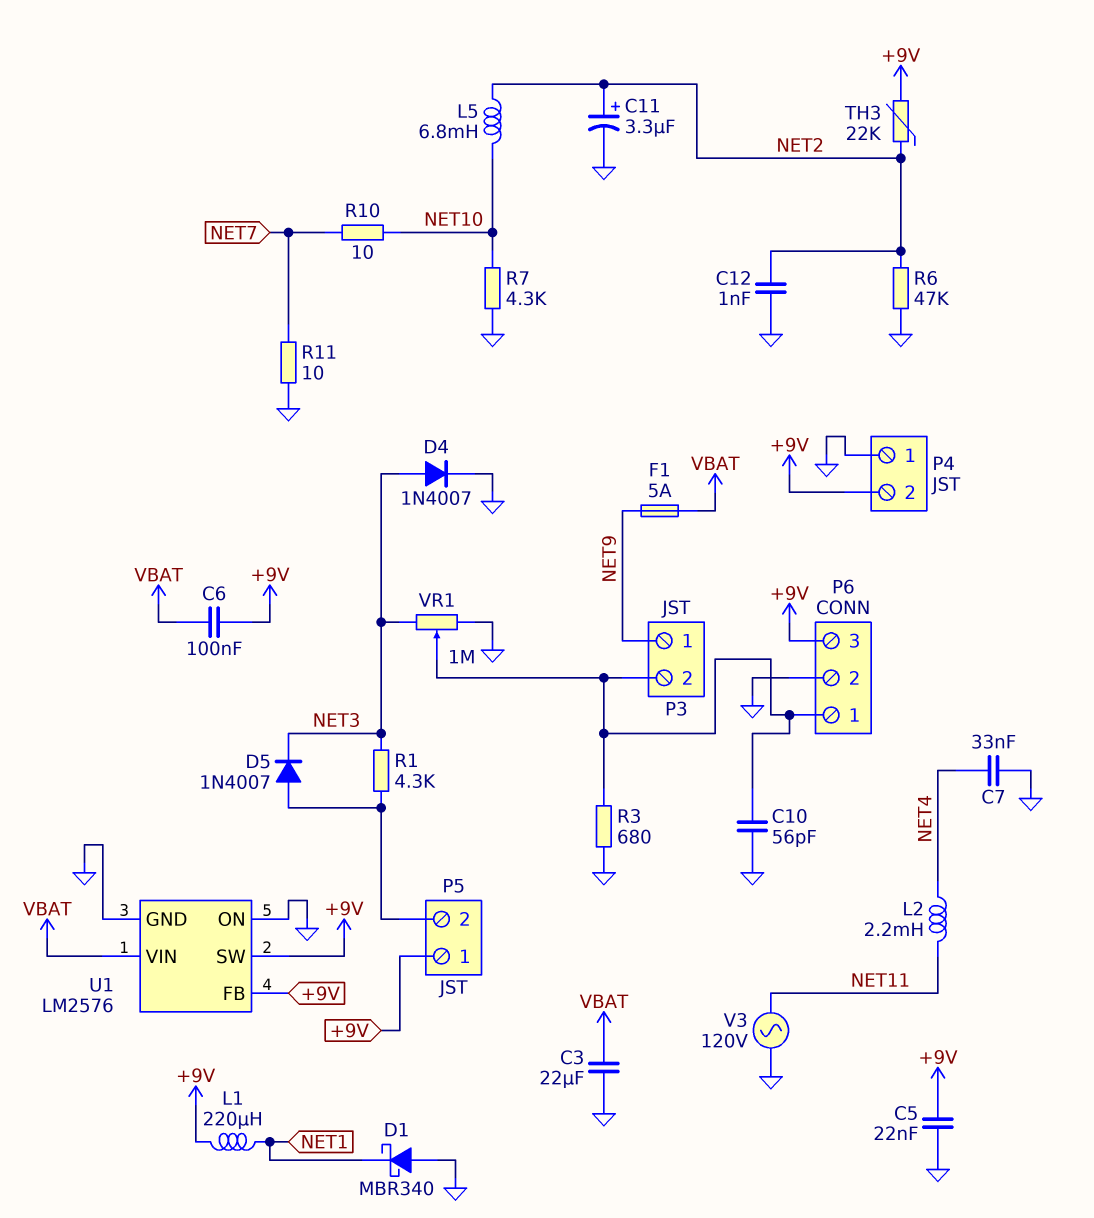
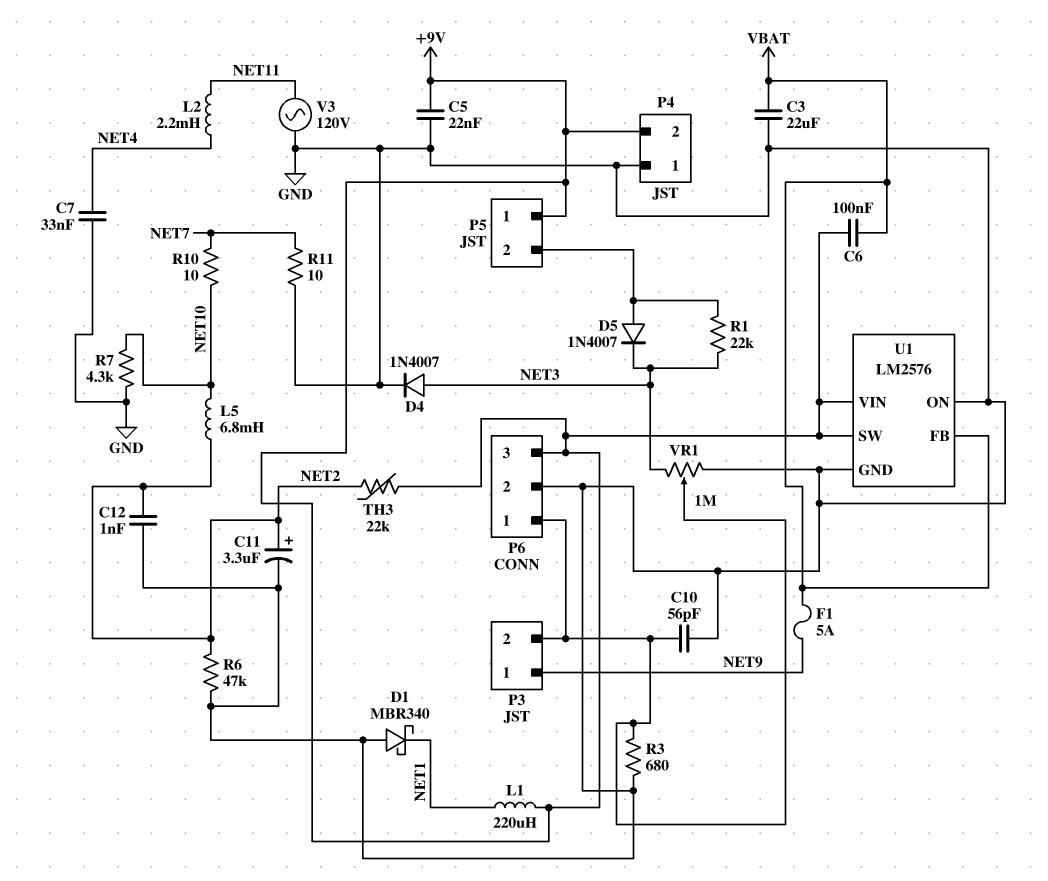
R1: 4.3k (NET3, P5/2) -> 22k (NET3, P5/2)
U1 pin FB: +9V -> VBAT
U1 pin VIN: VBAT -> +9V

